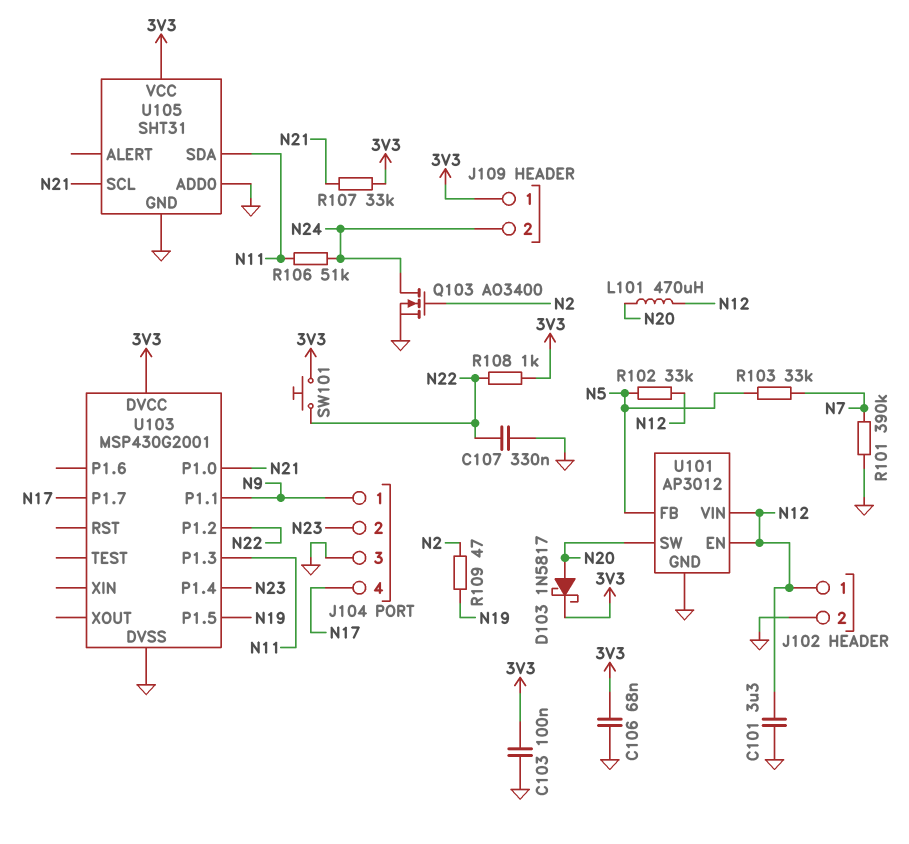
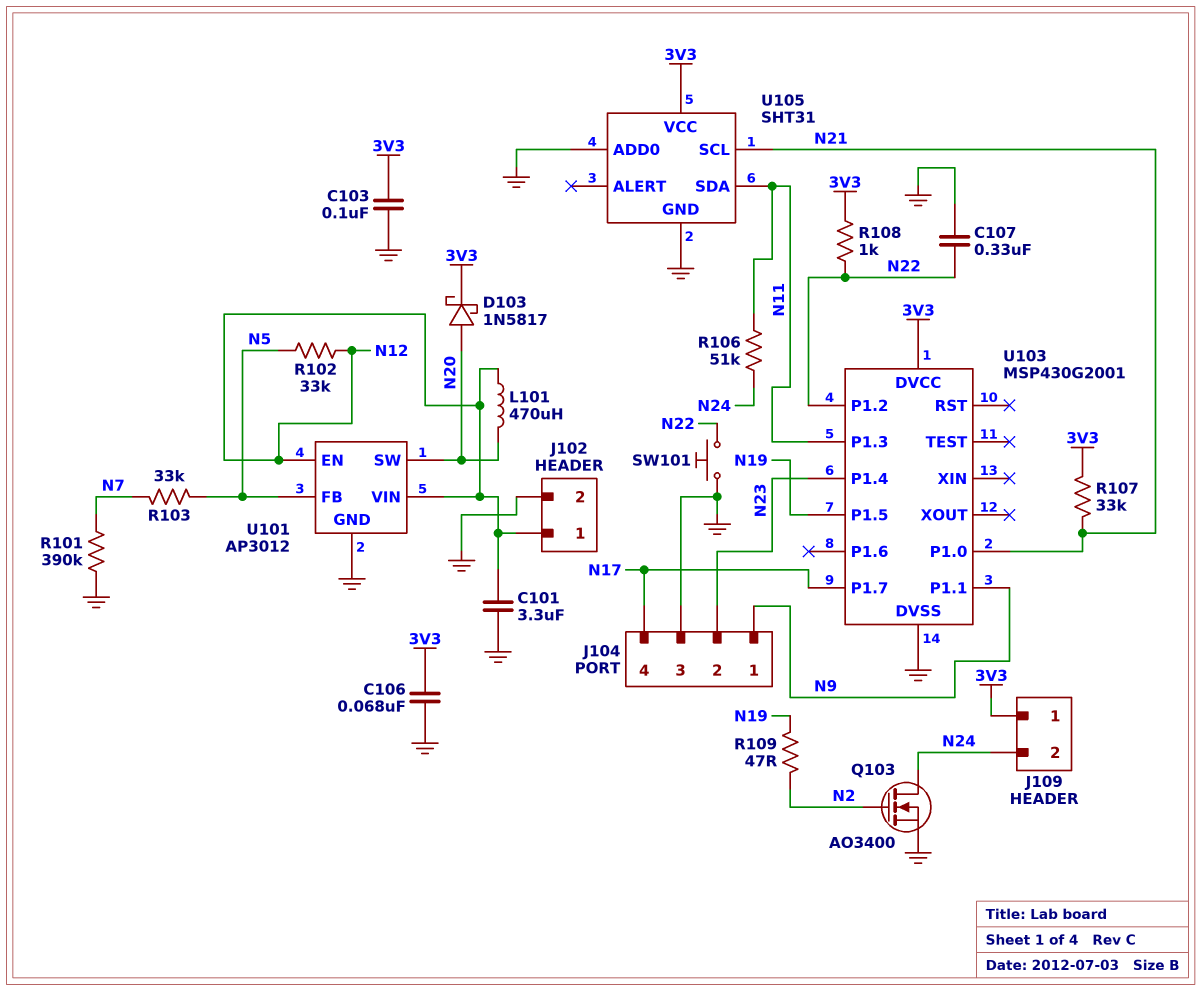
SW101: button (3V3, N22) -> button (GND, N22)

